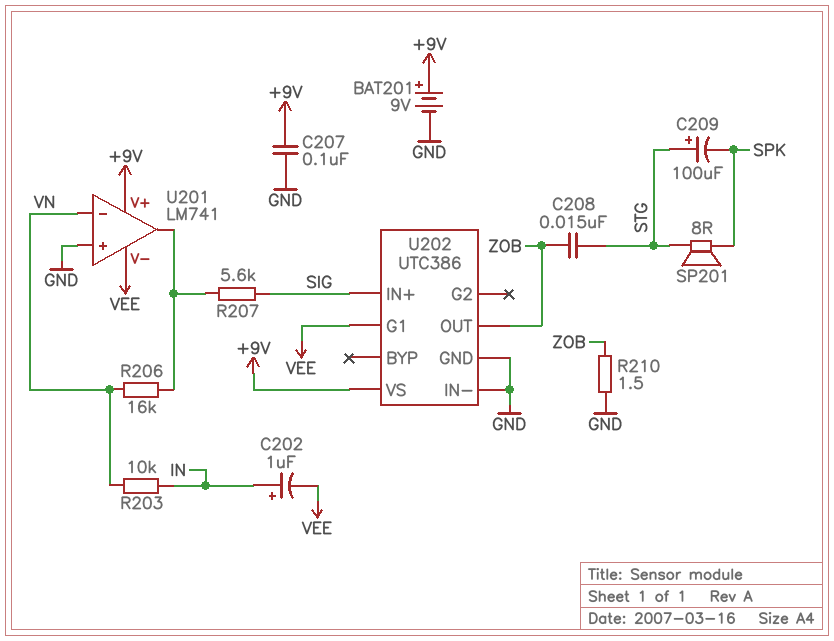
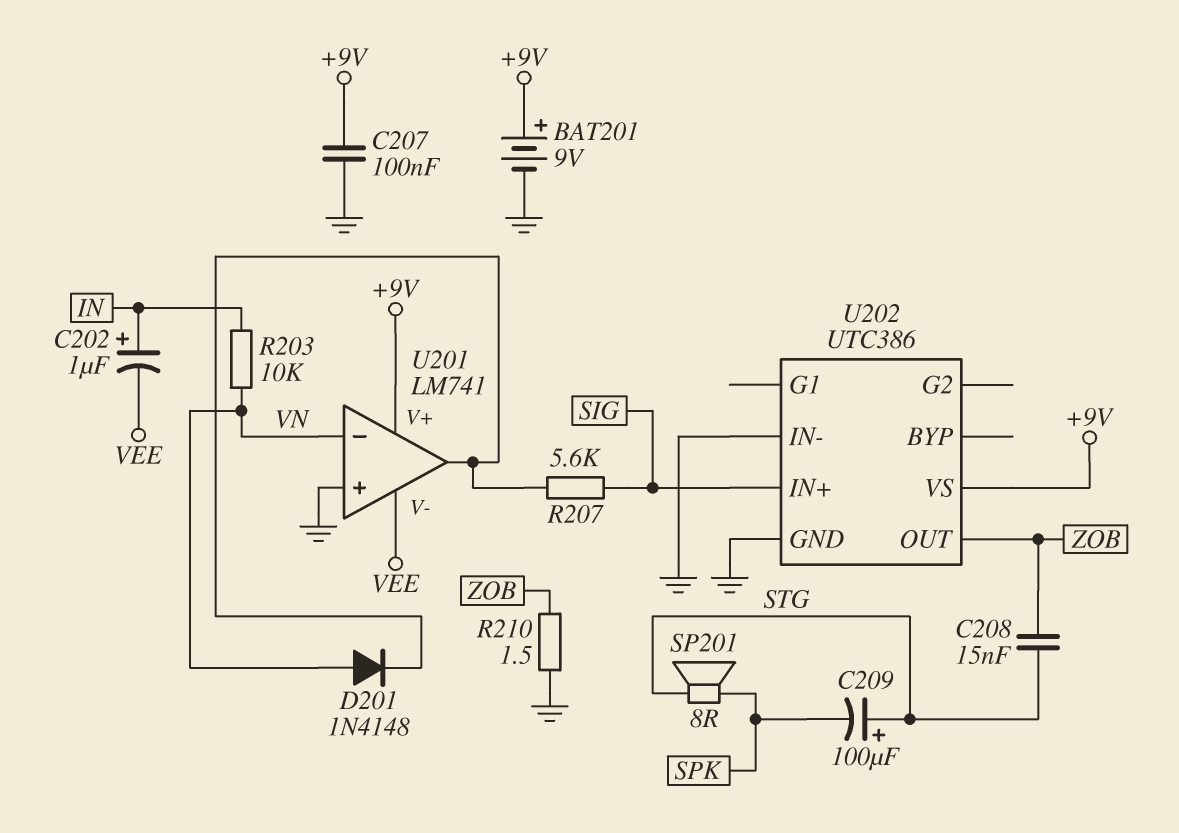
D201: none -> diode 1N4148 (A VN, K U201/out)
R206: 16k (U201/out, VN) -> none
U202 pin G1: VEE -> none

